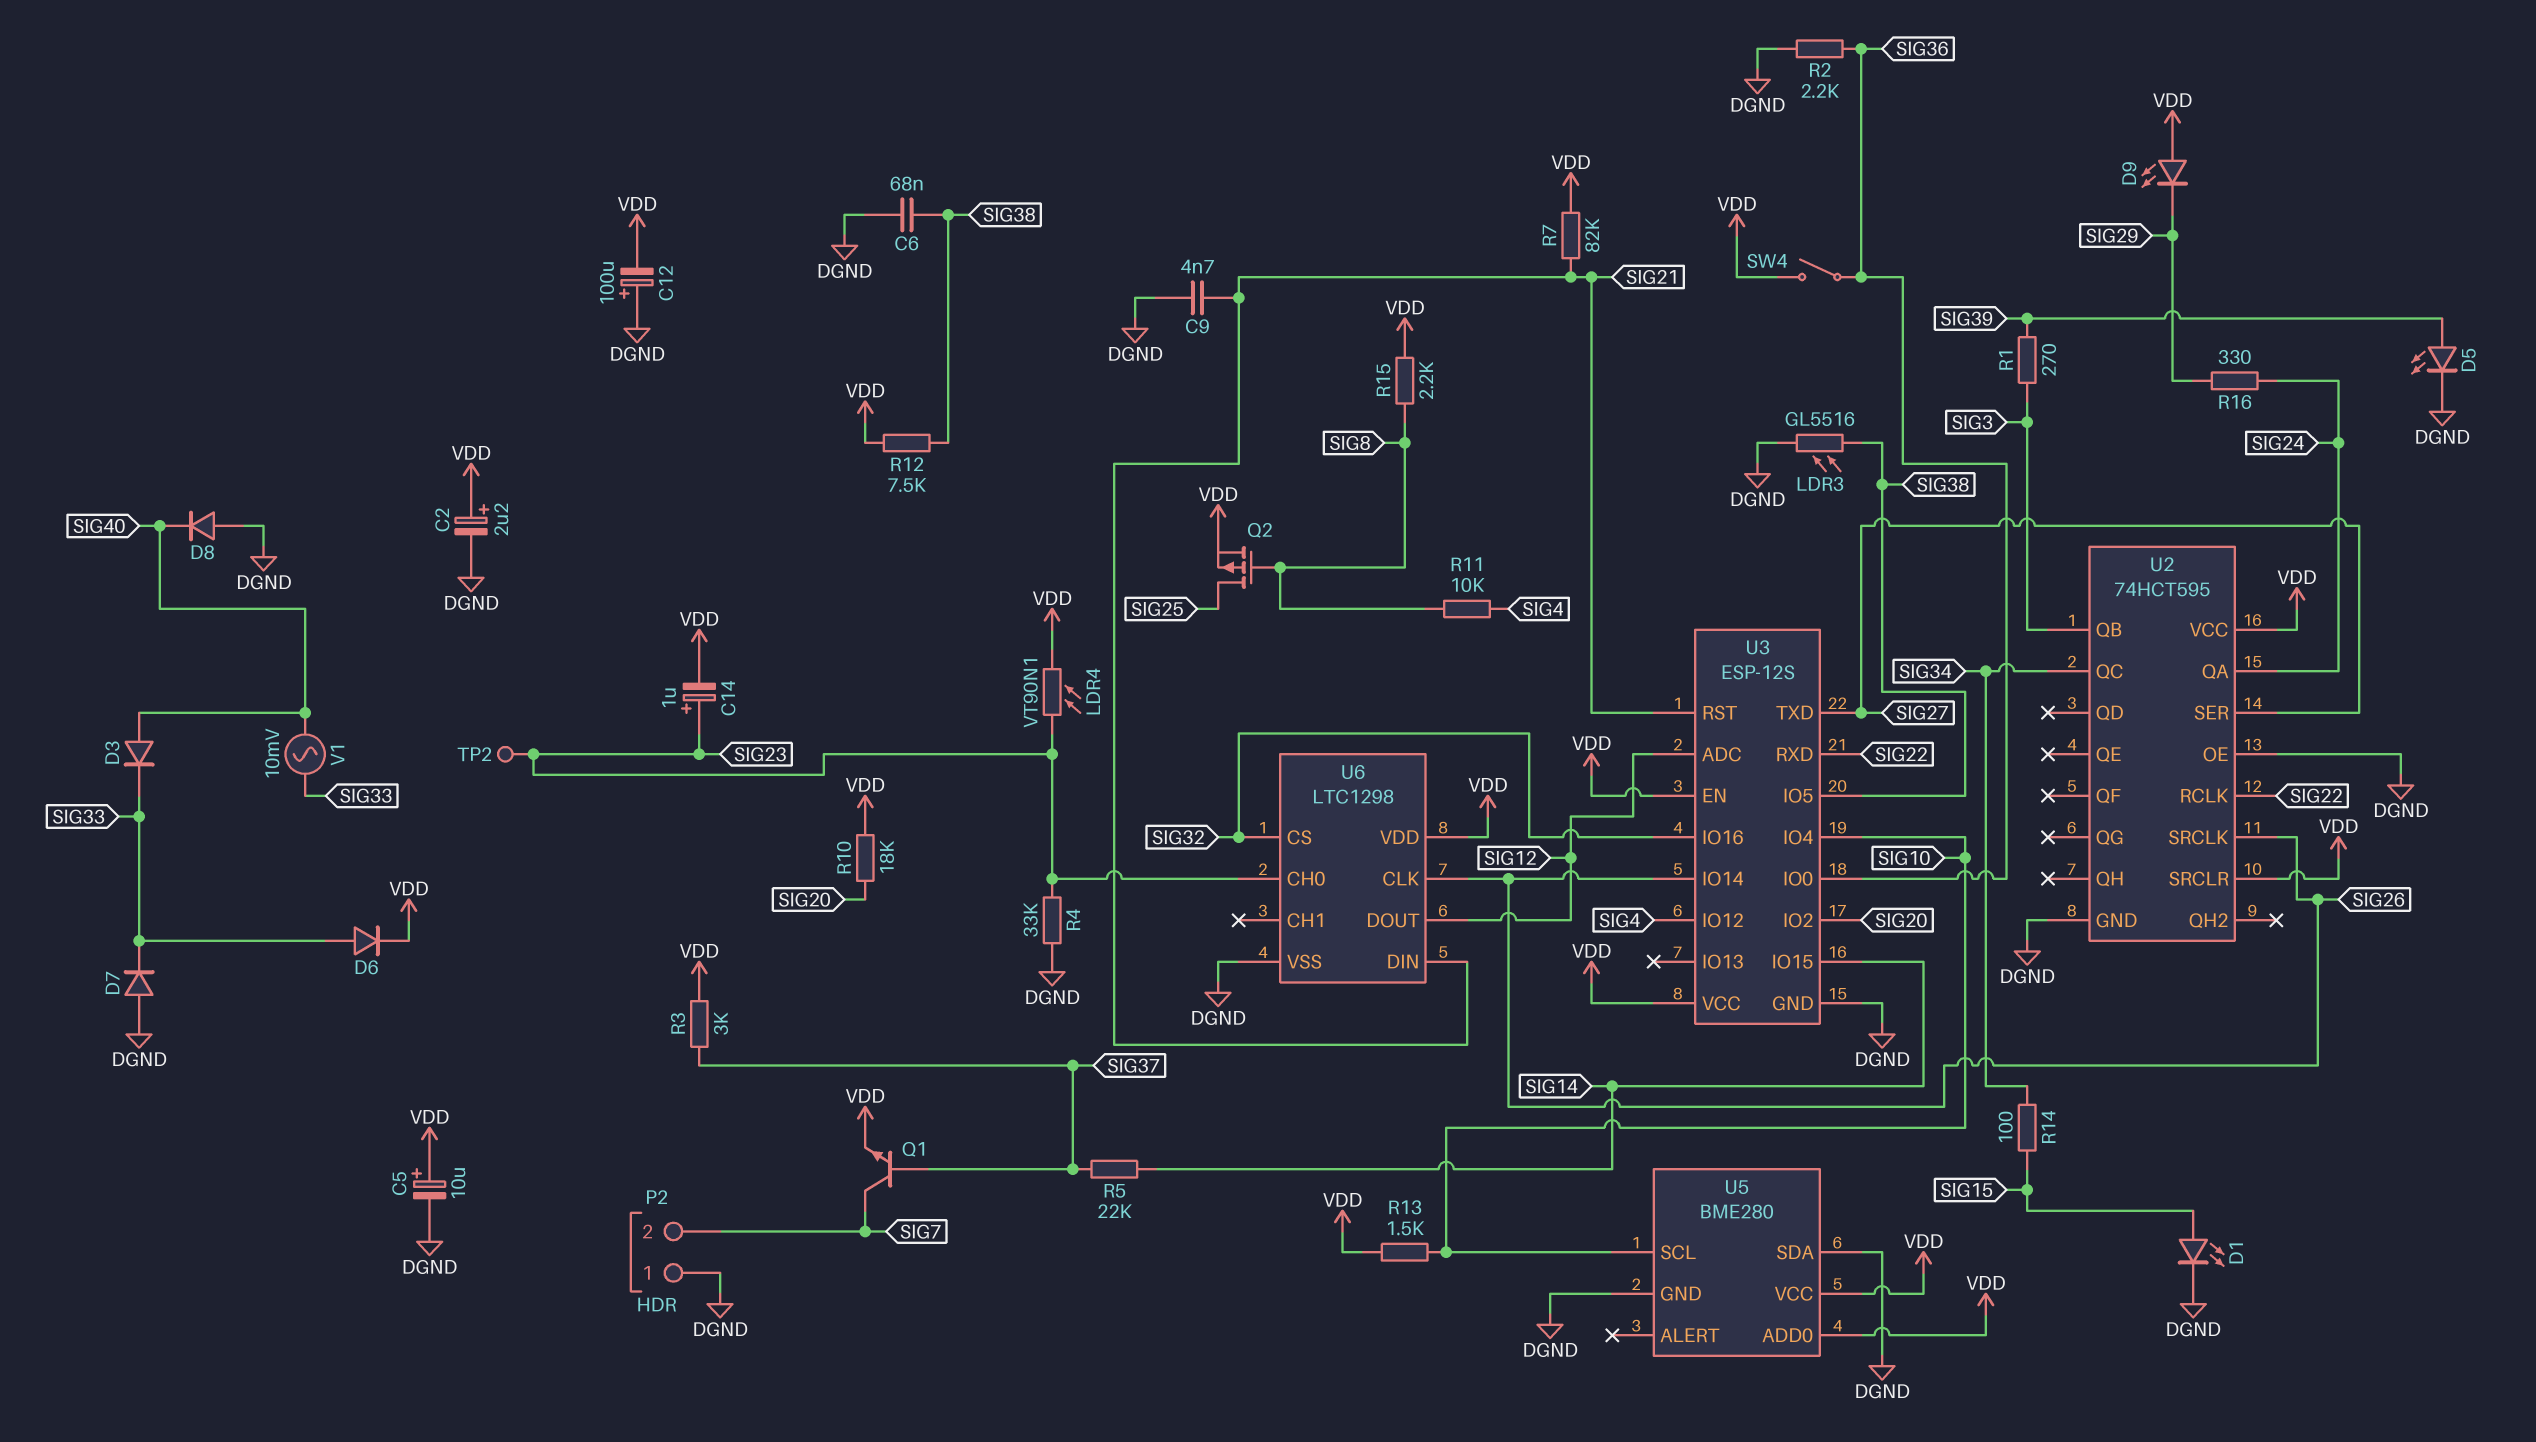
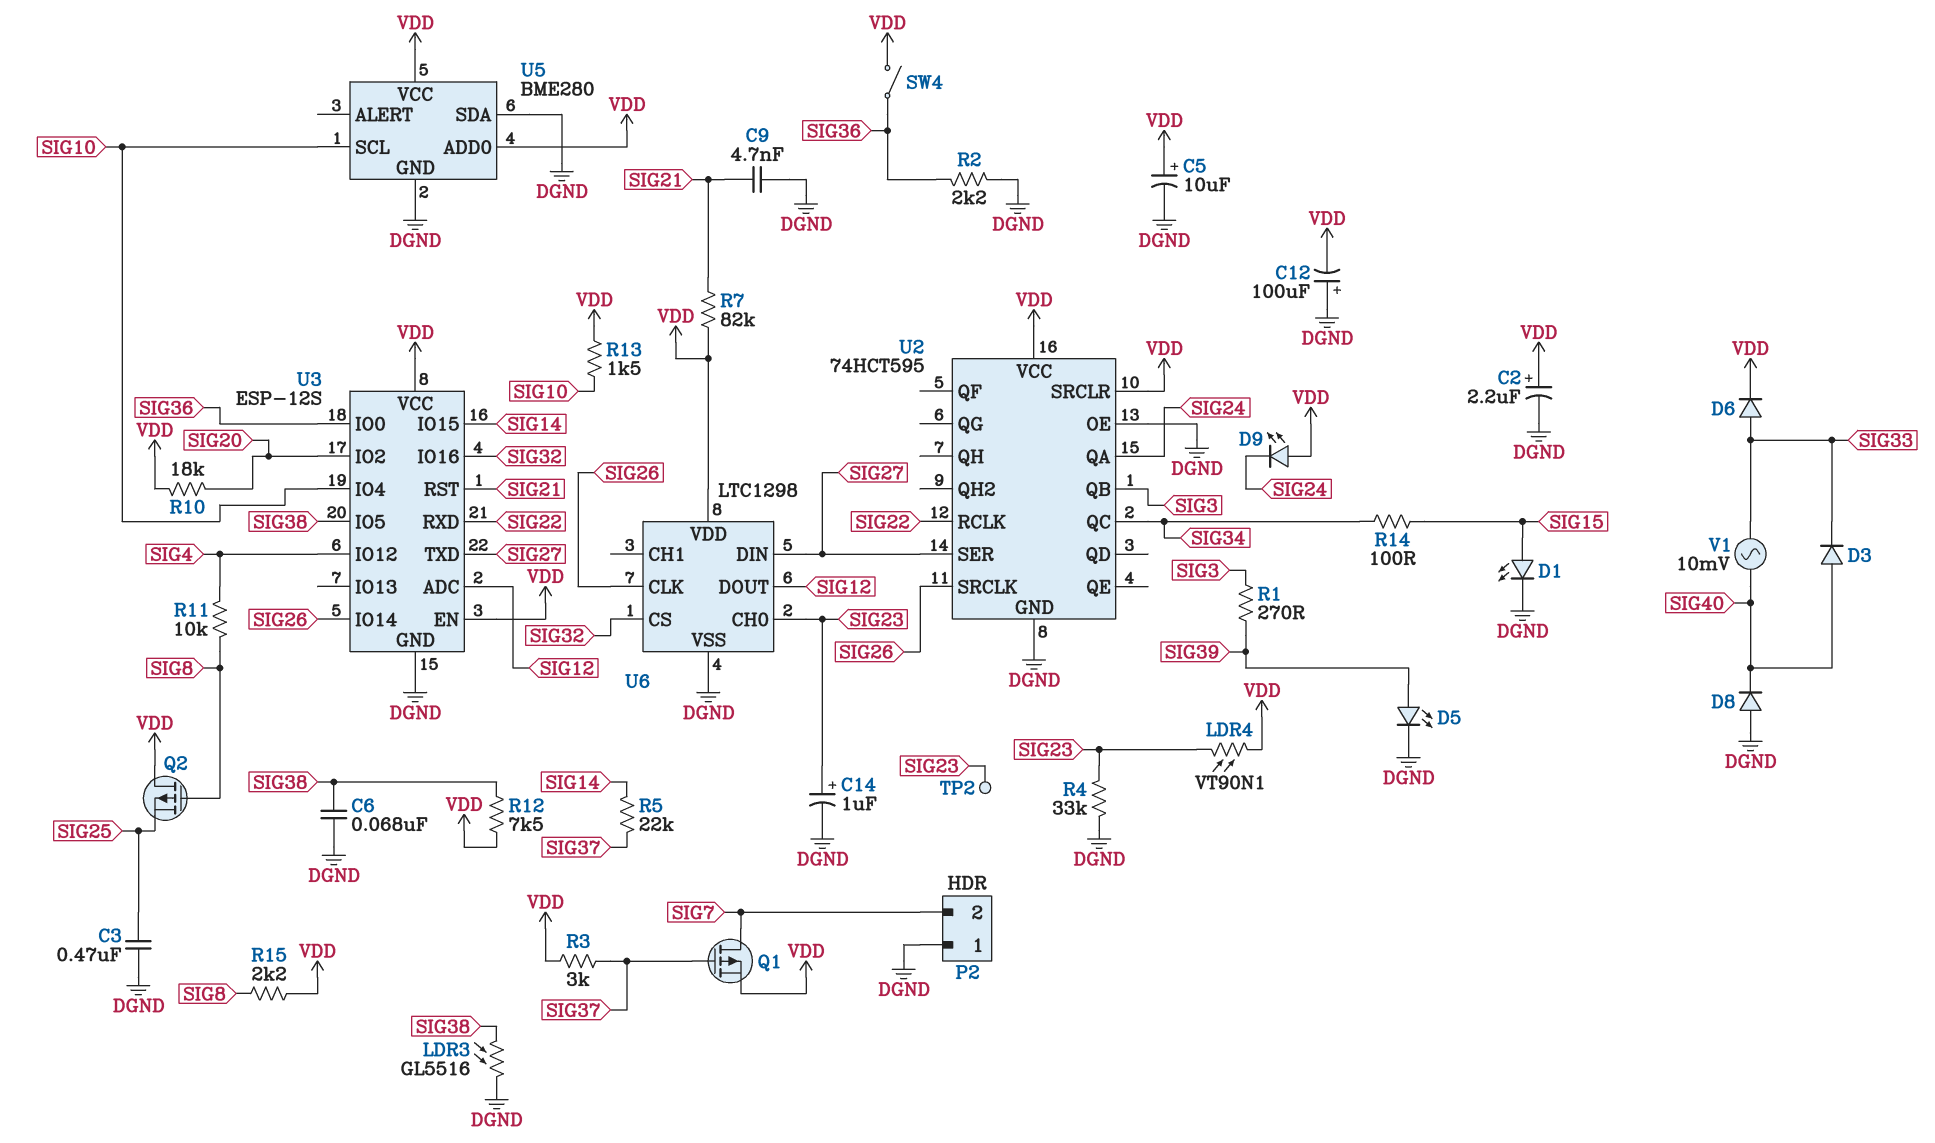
C3: none -> 470nF (DGND, SIG25)
C14: 1uF (plus SIG23, minus VDD) -> 1uF (plus SIG23, minus DGND)
D7: diode (A DGND, K SIG33) -> none
D9: LED (A VDD, K SIG29) -> LED (A VDD, K SIG24)
Q1: NPN (B SIG37, C SIG7, E VDD) -> PMOS (G SIG37, D SIG7, S VDD)
Q2: PMOS (G SIG8, D SIG25, S VDD) -> PMOS (G SIG8, D VDD, S SIG25)
R16: 330 (SIG24, SIG29) -> none
U6 pin DIN: SIG21 -> SIG27

